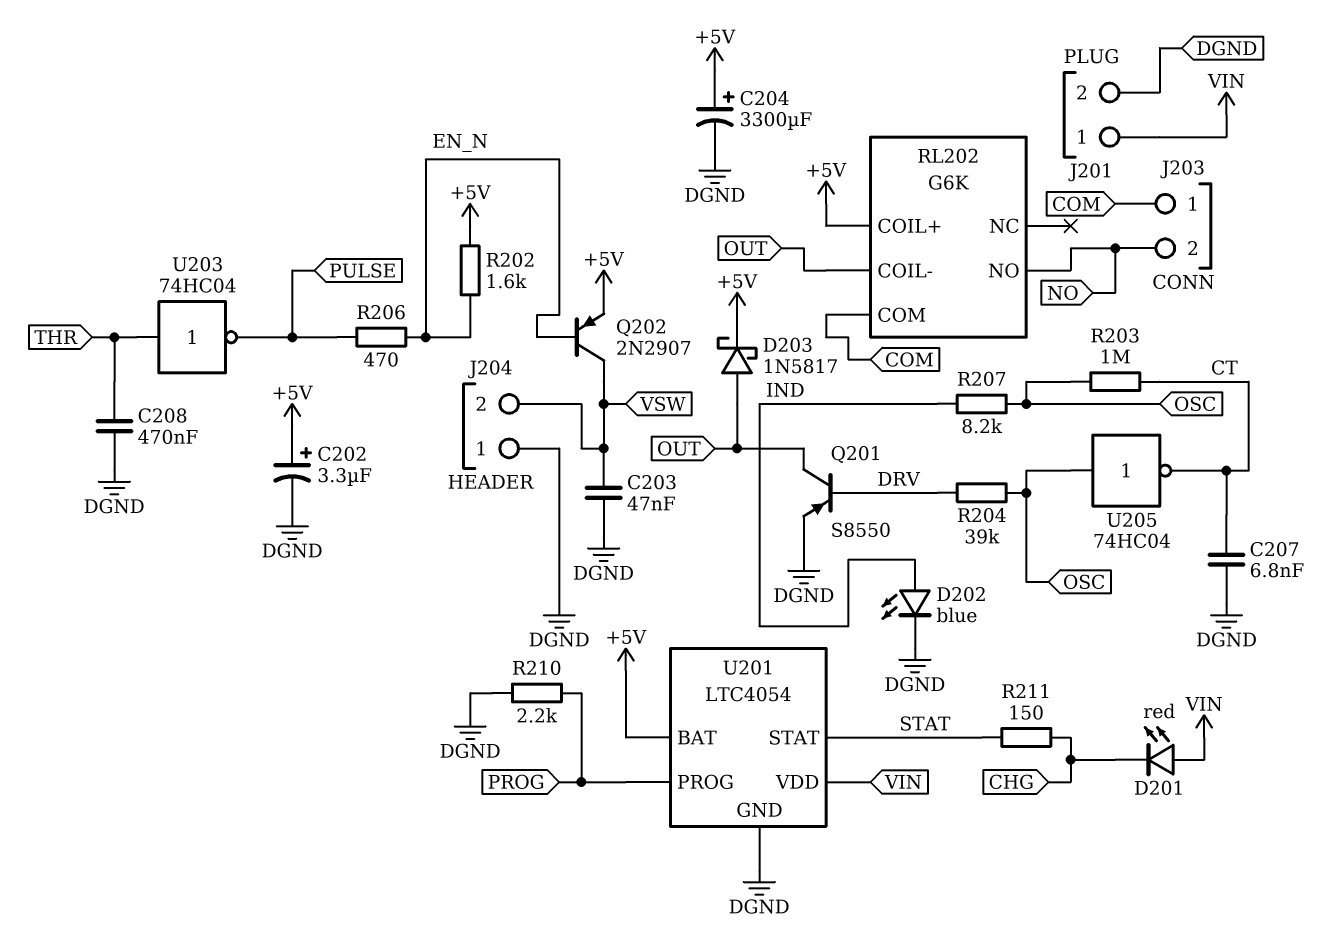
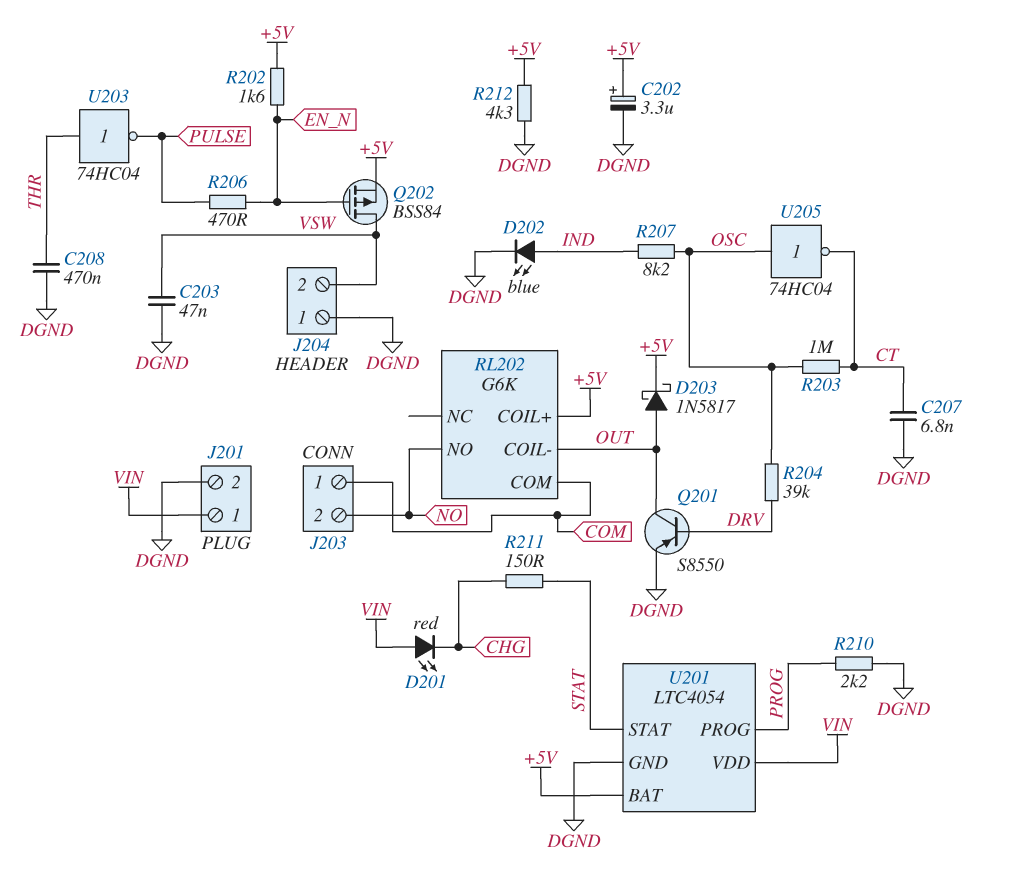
C204: 3300uF (plus +5V, minus DGND) -> none
Q202: PNP 2N2907 (B EN_N, C VSW, E +5V) -> PMOS BSS84 (G EN_N, D VSW, S +5V)
R212: none -> 4.3k (+5V, DGND)

